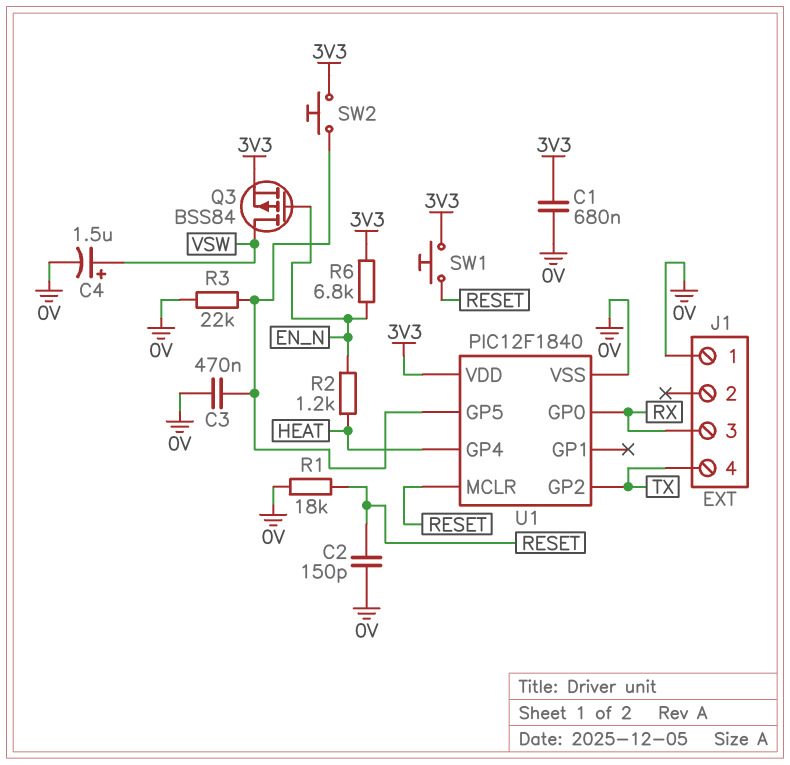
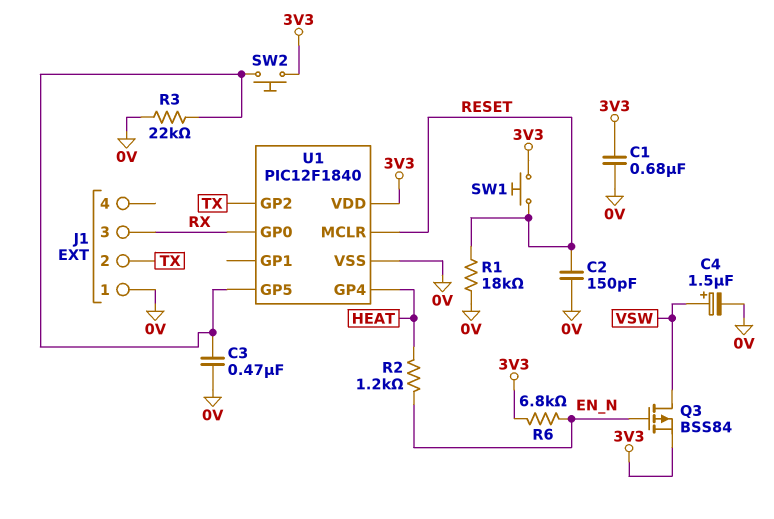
J1 pin 2: none -> TX
J1 pin 4: TX -> none

